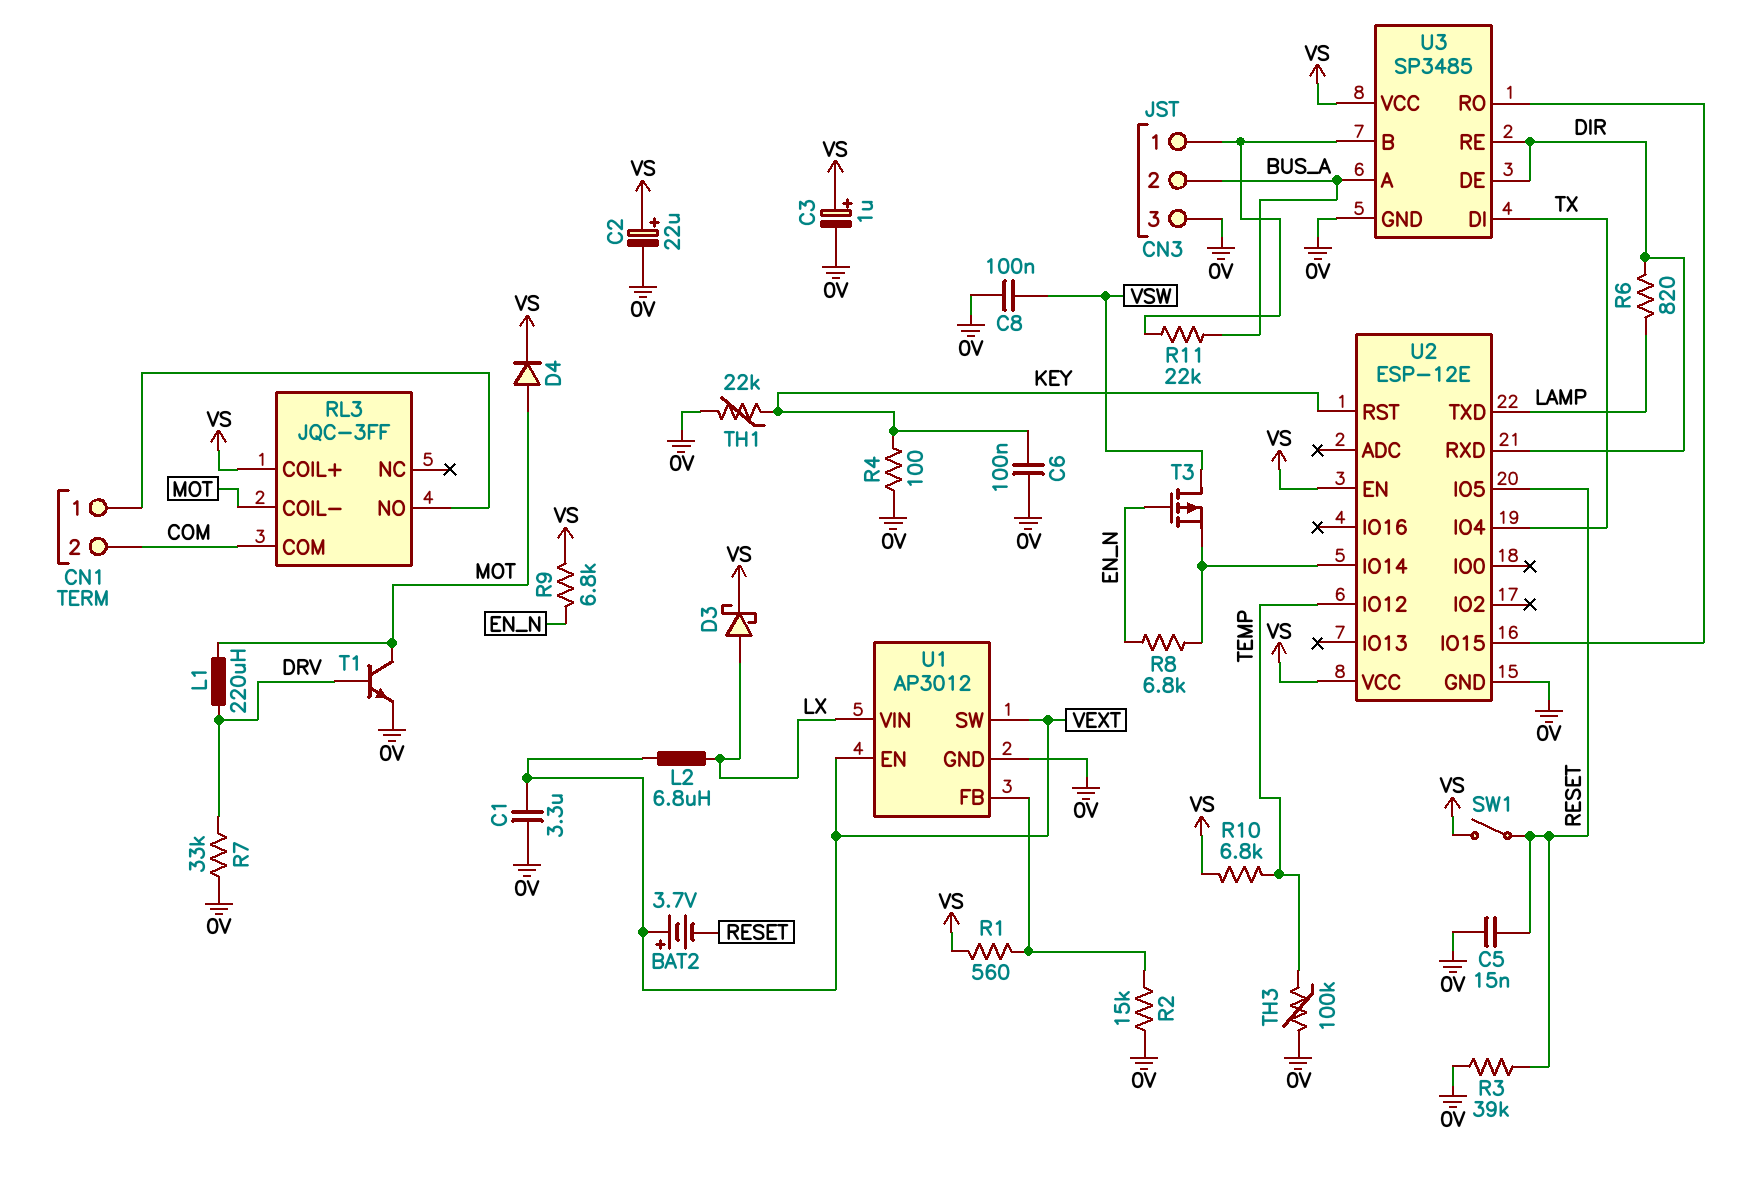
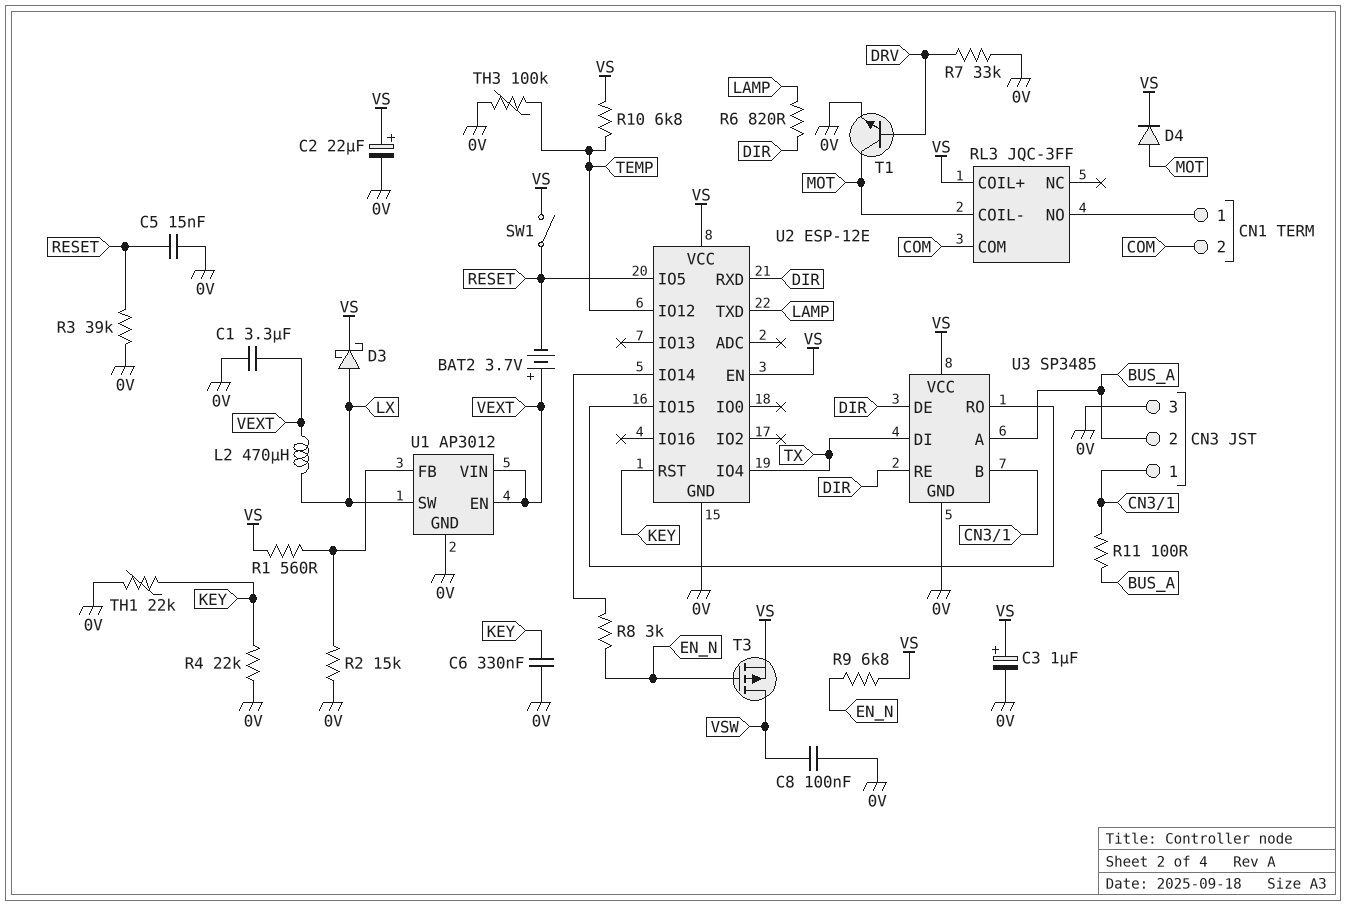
C6: 100nF (0V, KEY) -> 330nF (0V, KEY)
L1: 220uH (DRV, MOT) -> none
L2: 6.8uH (LX, VEXT) -> 470uH (LX, VEXT)
R4: 100 (0V, KEY) -> 22k (0V, KEY)
R8: 6.8k (EN_N, U2/IO14) -> 3k (EN_N, U2/IO14)
R11: 22k (BUS_A, CN3/1) -> 100 (BUS_A, CN3/1)
T3: PMOS (G EN_N, D VSW, S U2/IO14) -> PMOS (G EN_N, D VSW, S VS)
U1 pin SW: VEXT -> LX
U1 pin VIN: LX -> VEXT

